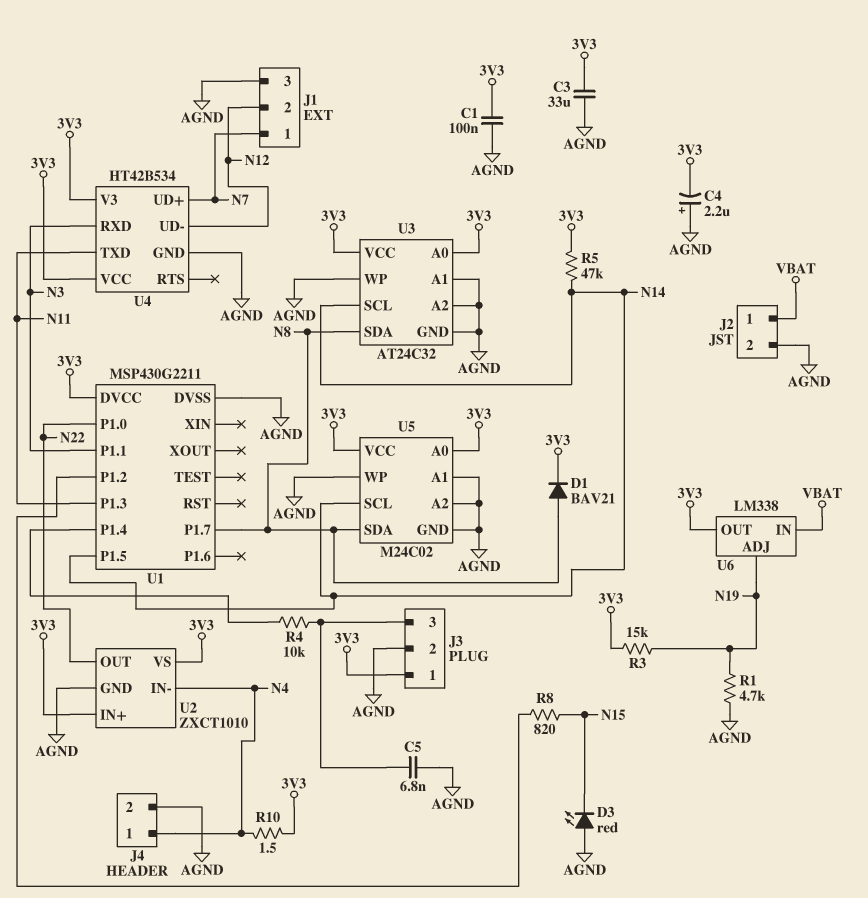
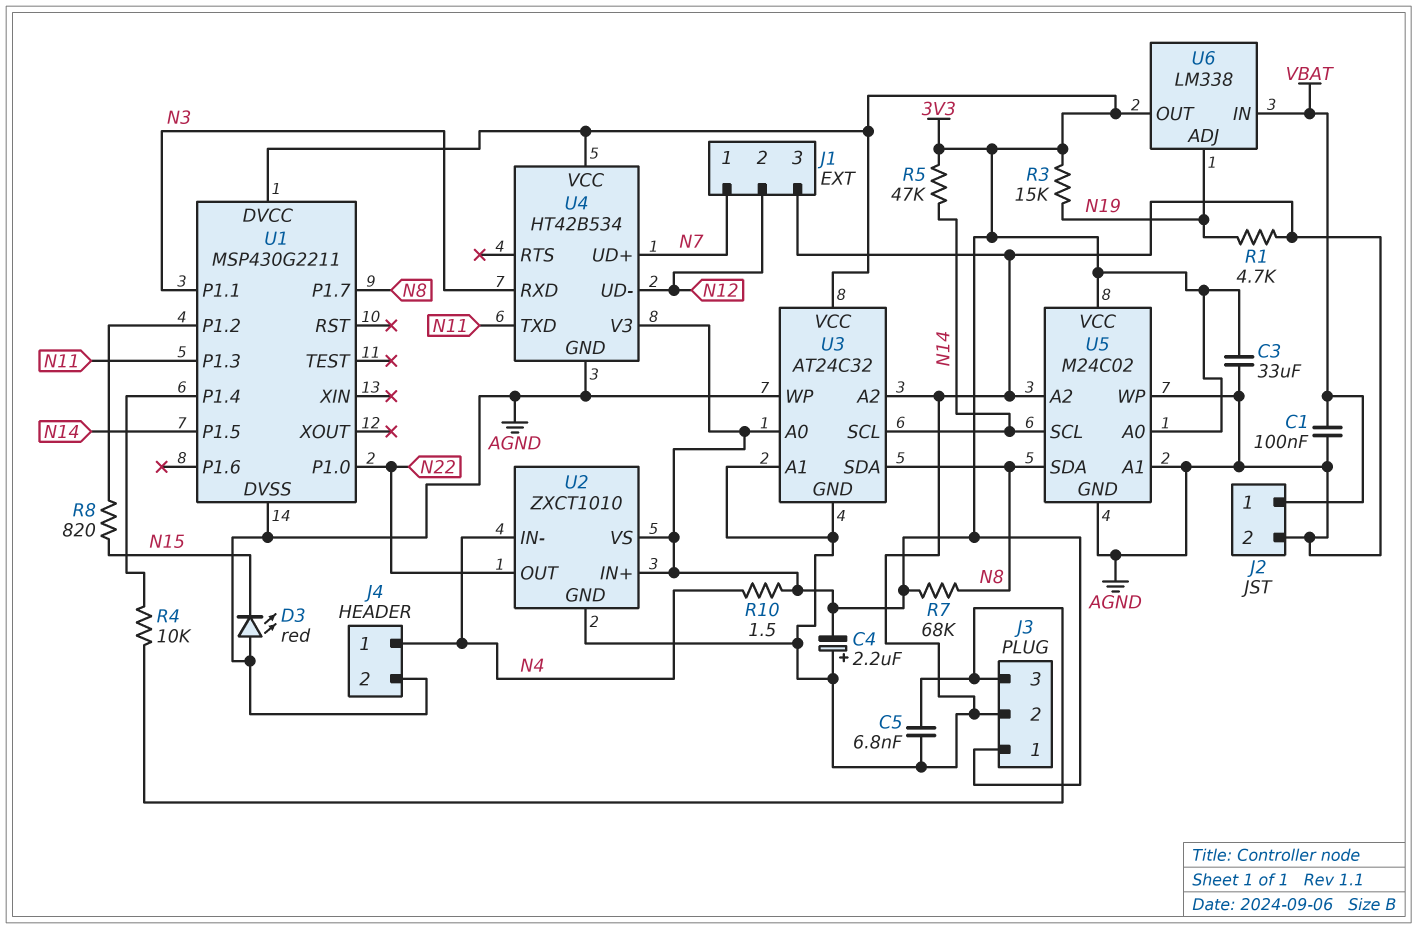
C1: 100nF (3V3, AGND) -> 100nF (AGND, VBAT)
D1: diode BAV21 (A N8, K 3V3) -> none
R7: none -> 68k (3V3, N8)

